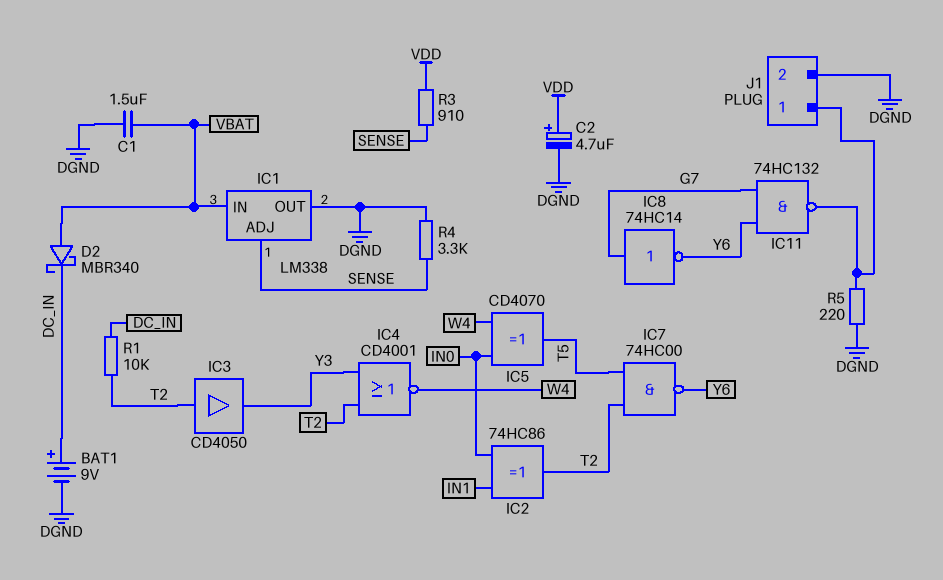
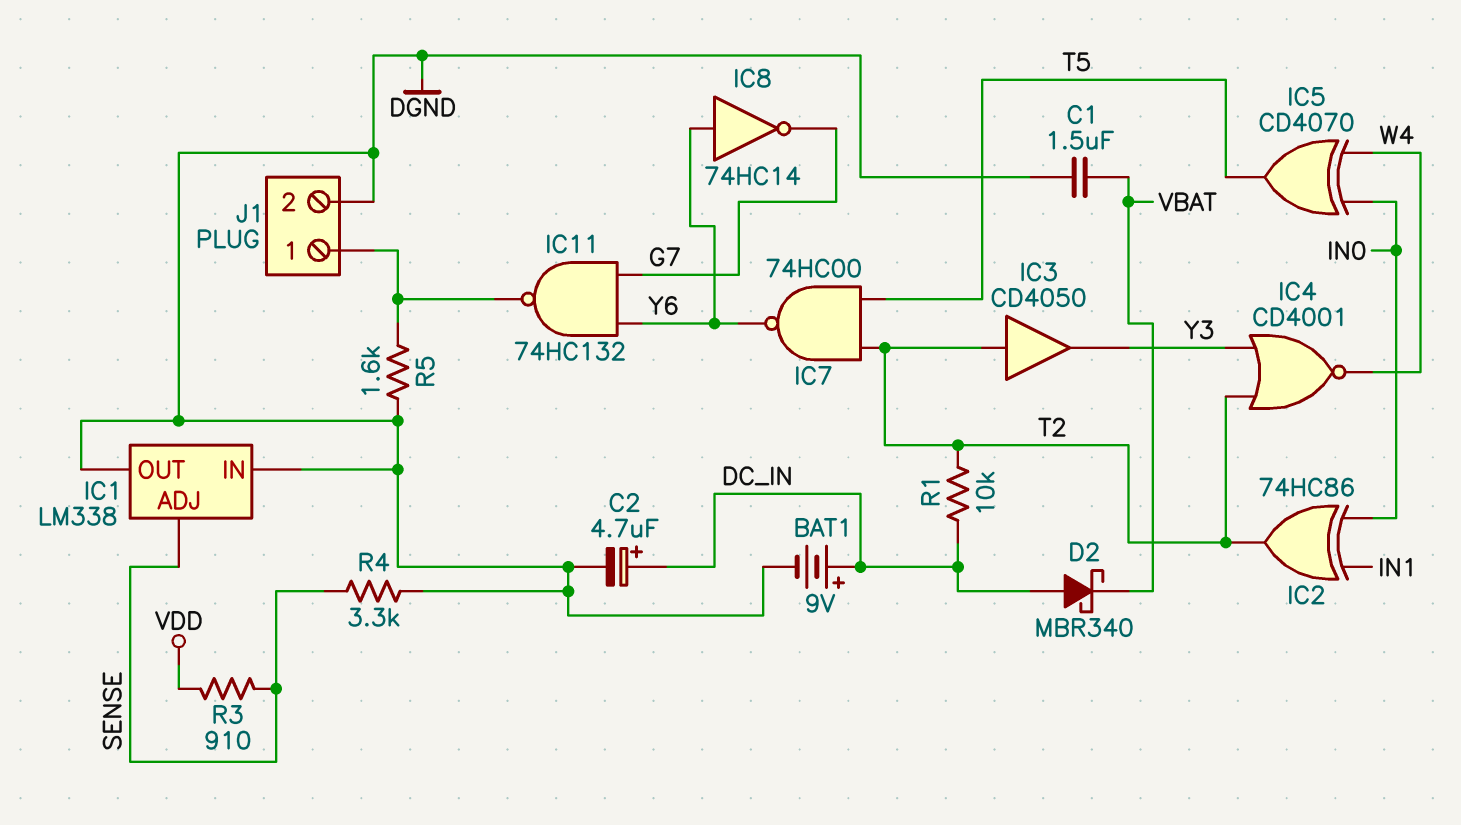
C2: 4.7uF (plus VDD, minus DGND) -> 4.7uF (plus DC_IN, minus DGND)
D2: schottky MBR340 (A VBAT, K DC_IN) -> schottky MBR340 (A DC_IN, K VBAT)
IC1 pin IN: VBAT -> DGND
IC8: NOT 74HC14 (in G7, out Y6) -> NOT 74HC14 (in Y6, out G7)
R5: 220 (DGND, J1/1) -> 1.6k (DGND, J1/1)

